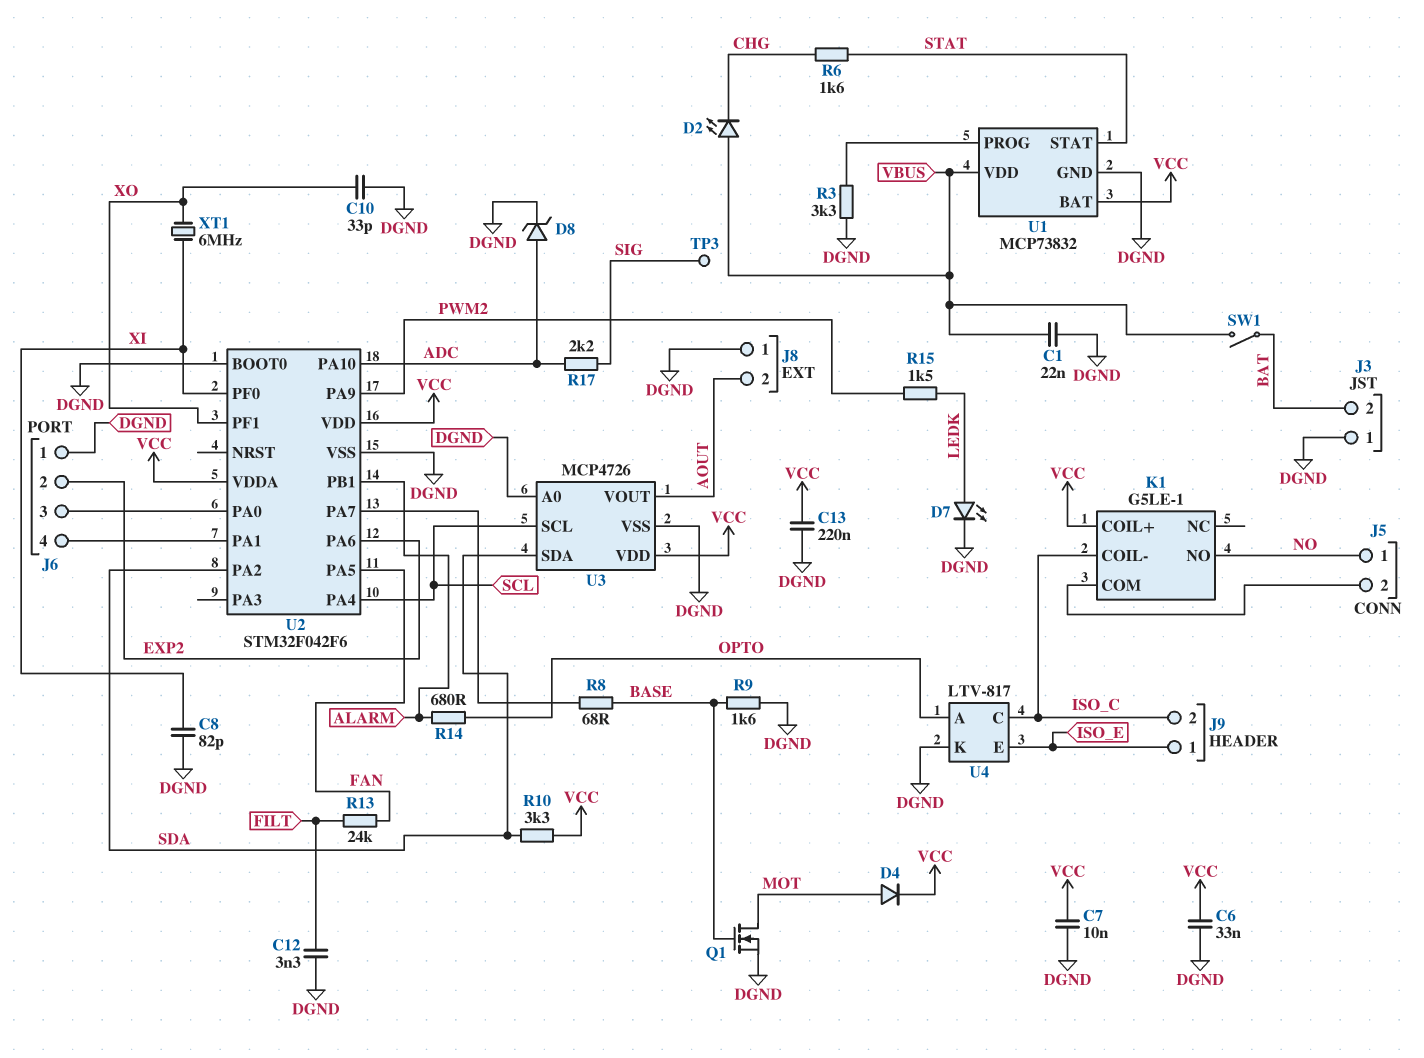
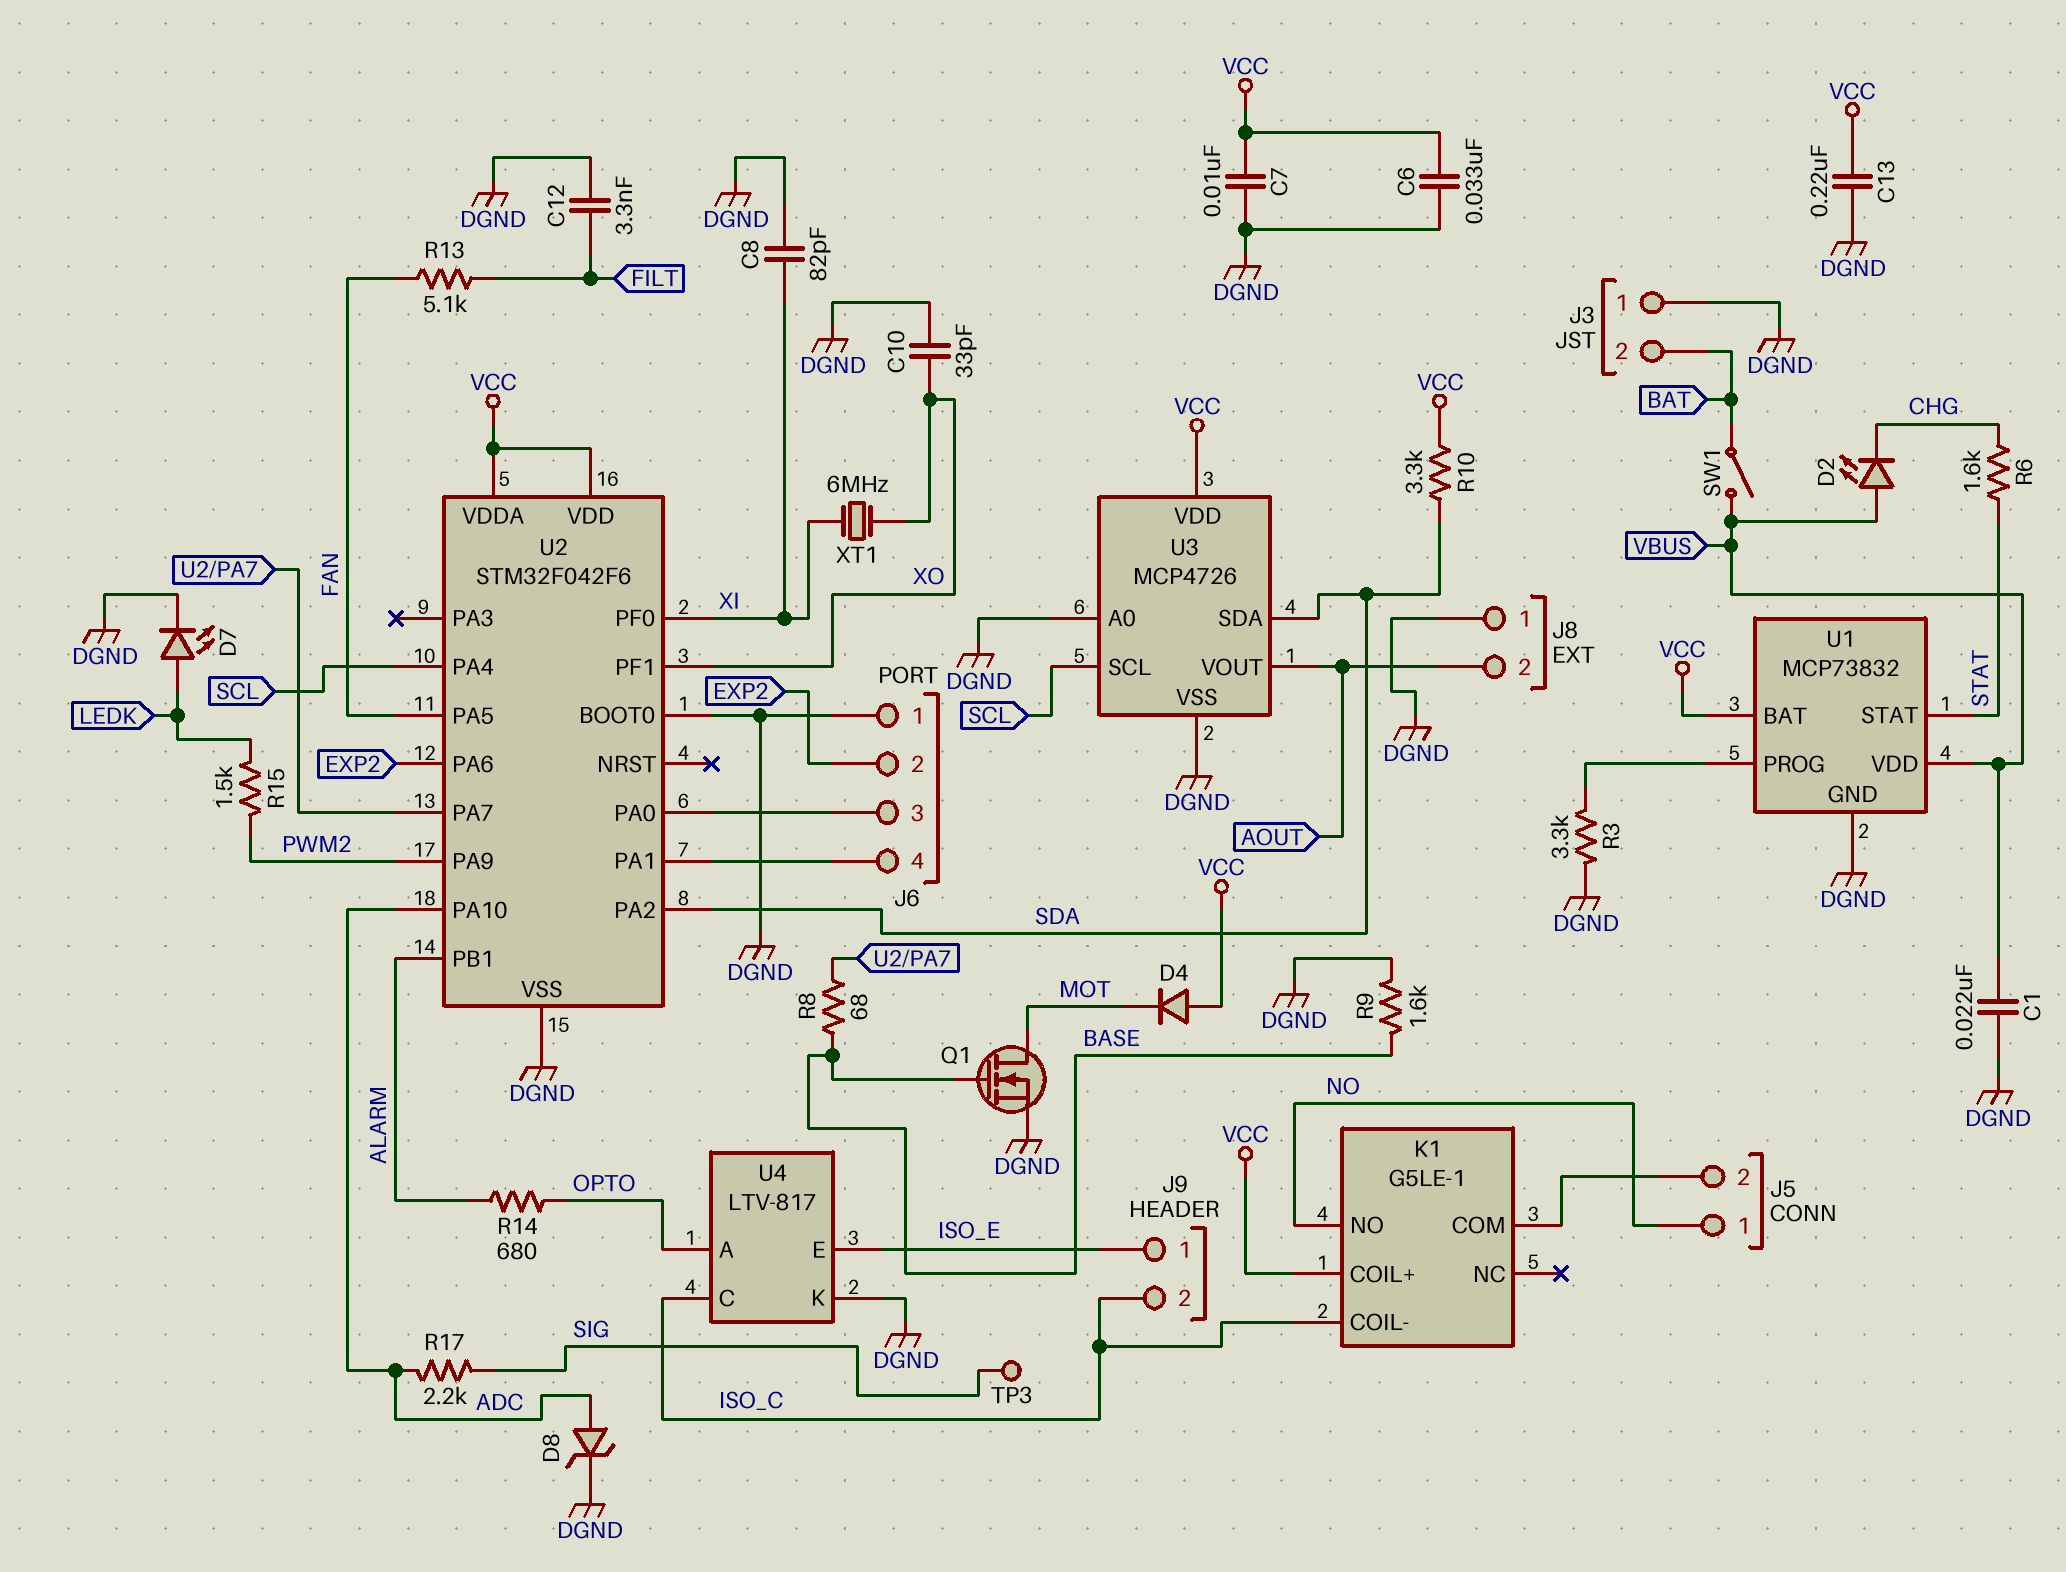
D4: diode (A MOT, K VCC) -> diode (A VCC, K MOT)
R13: 24k (FAN, FILT) -> 5.1k (FAN, FILT)

